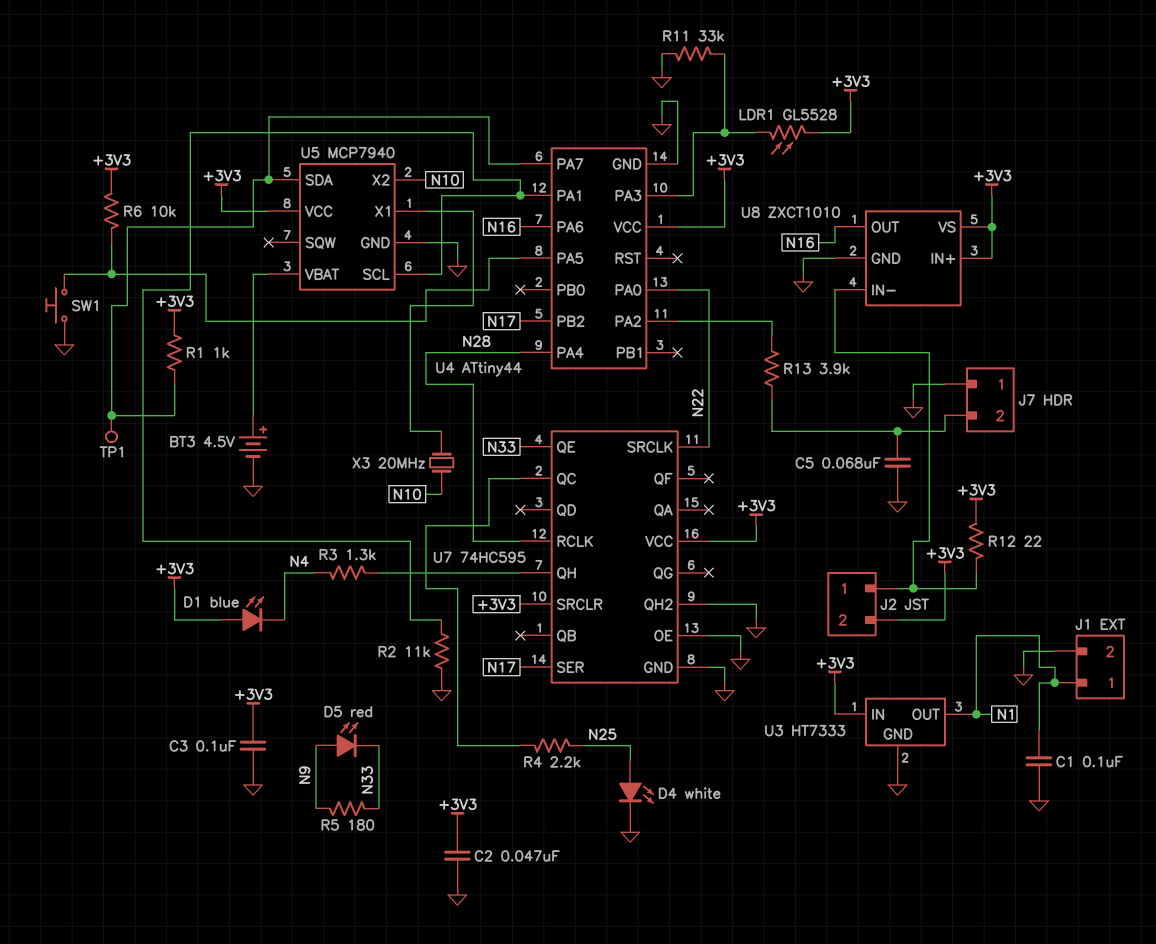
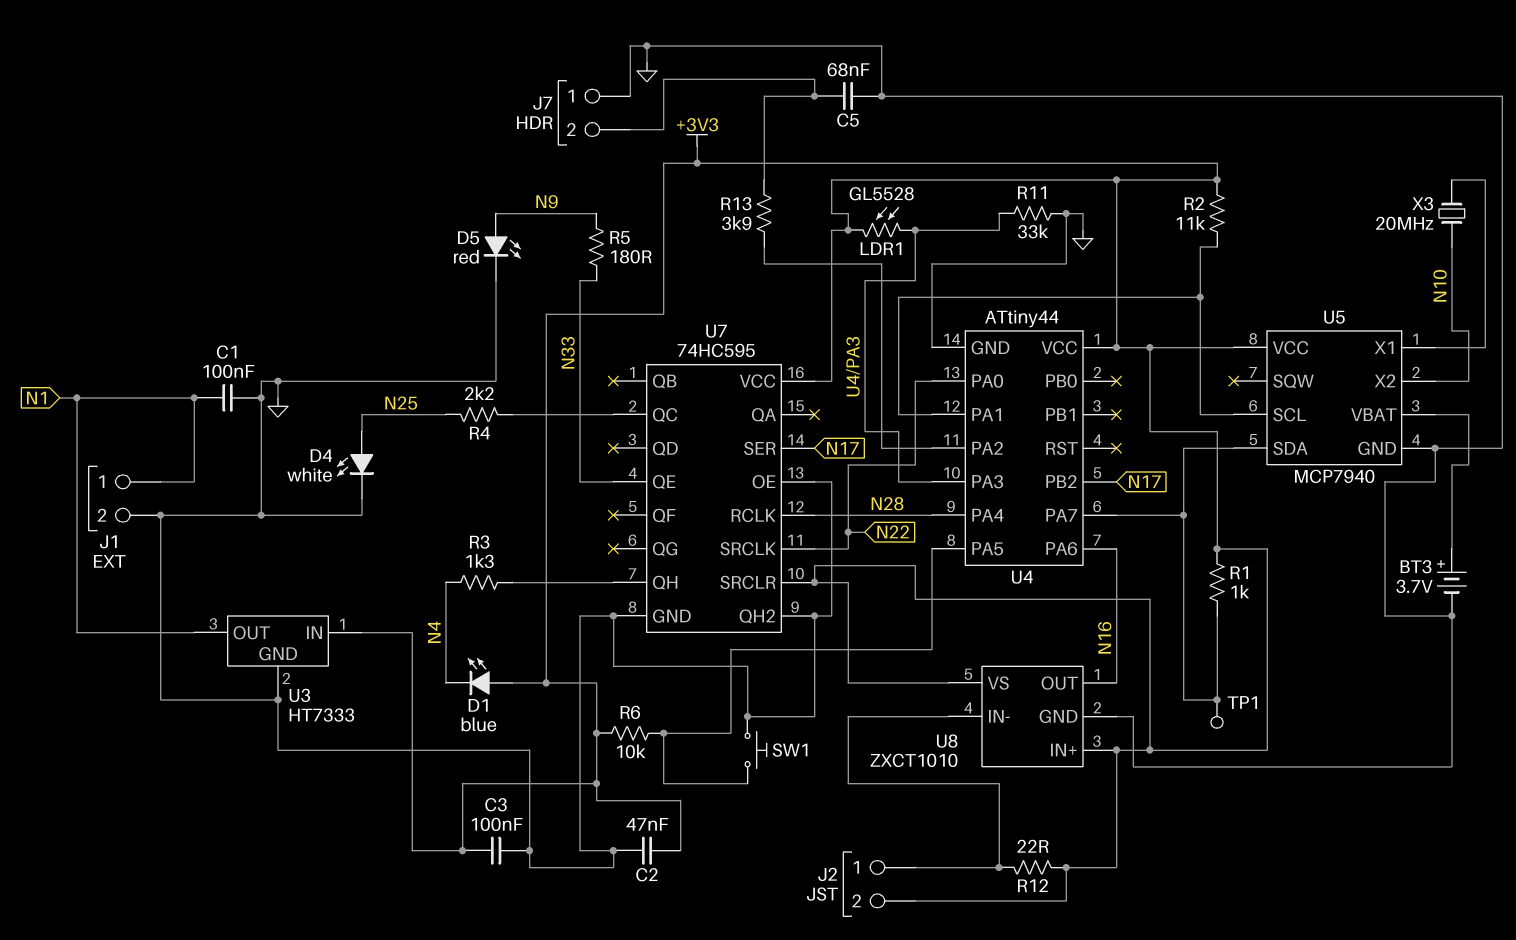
BT3: 4.5V (plus U5/VBAT, minus GND) -> 3.7V (plus U5/VBAT, minus GND)
D5: LED red (A N9, K N33) -> LED red (A N9, K GND)
R2: 11k (GND, U4/PA1) -> 11k (+3V3, U4/PA1)

